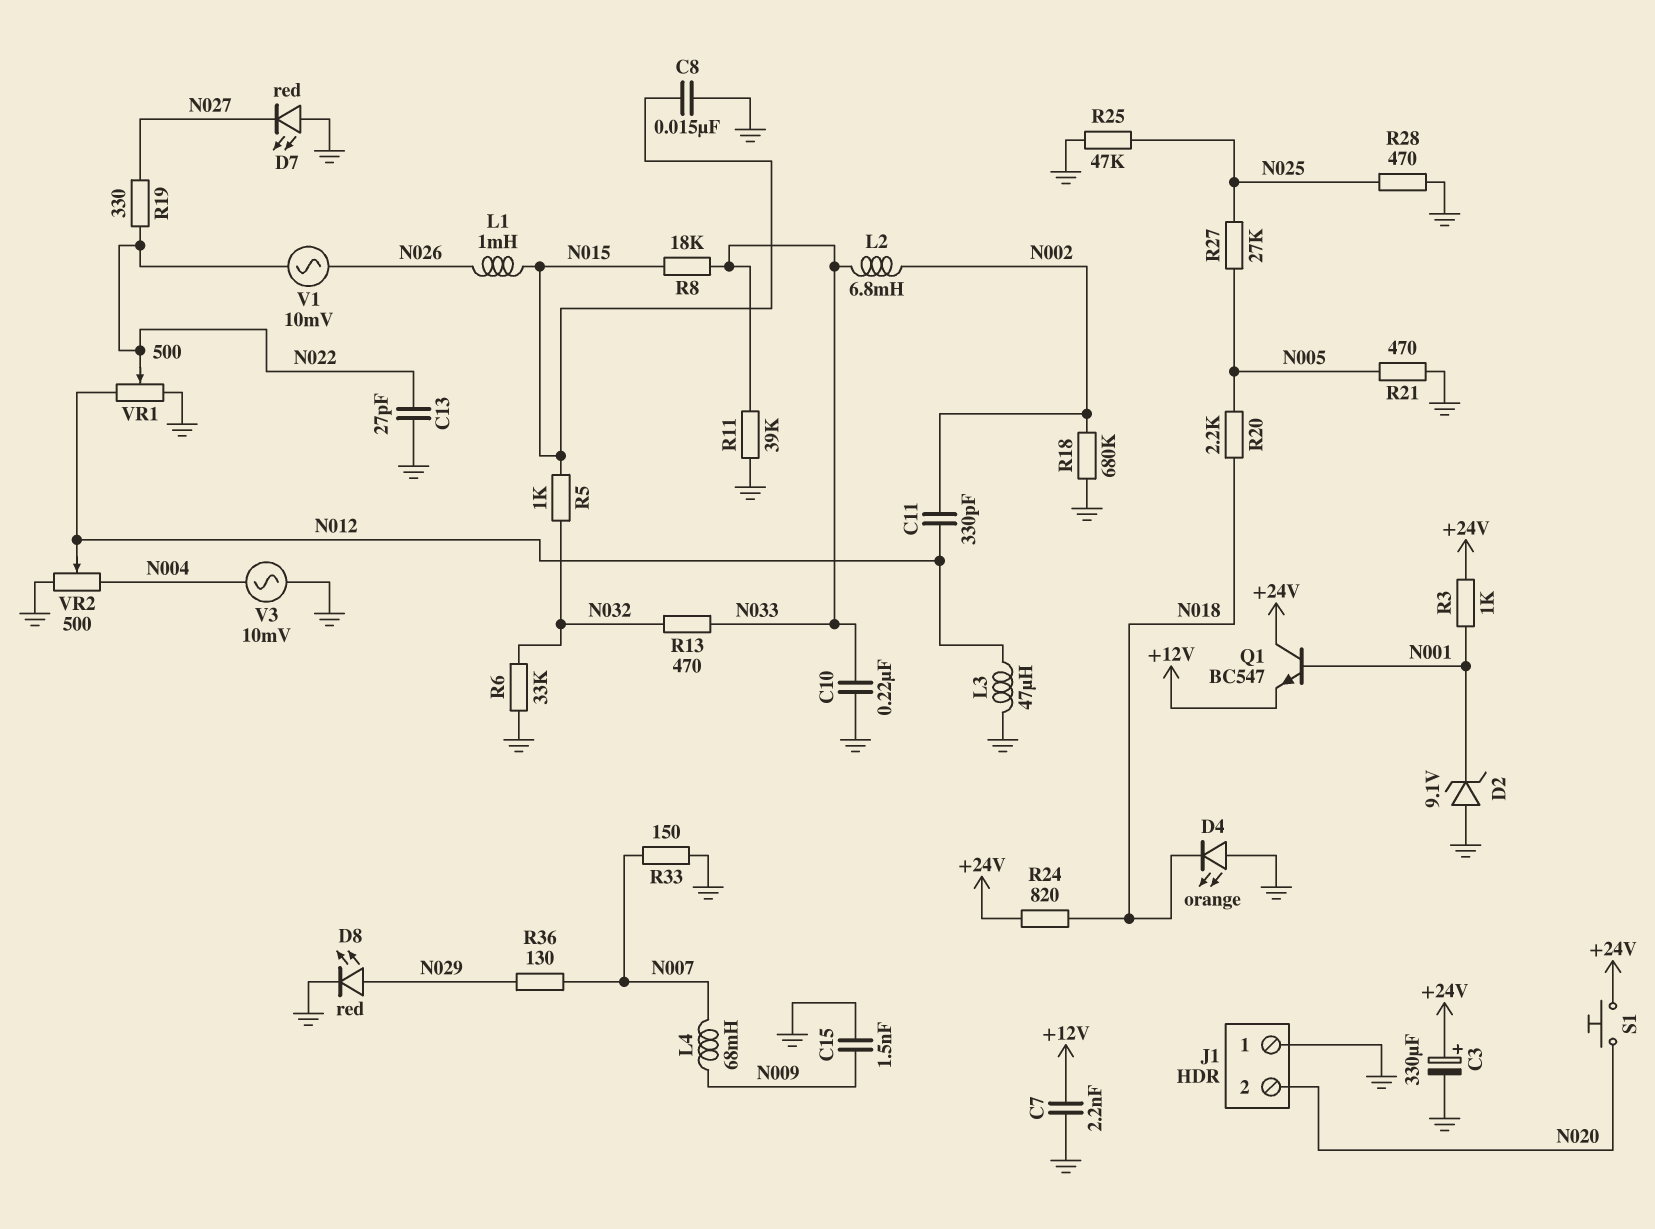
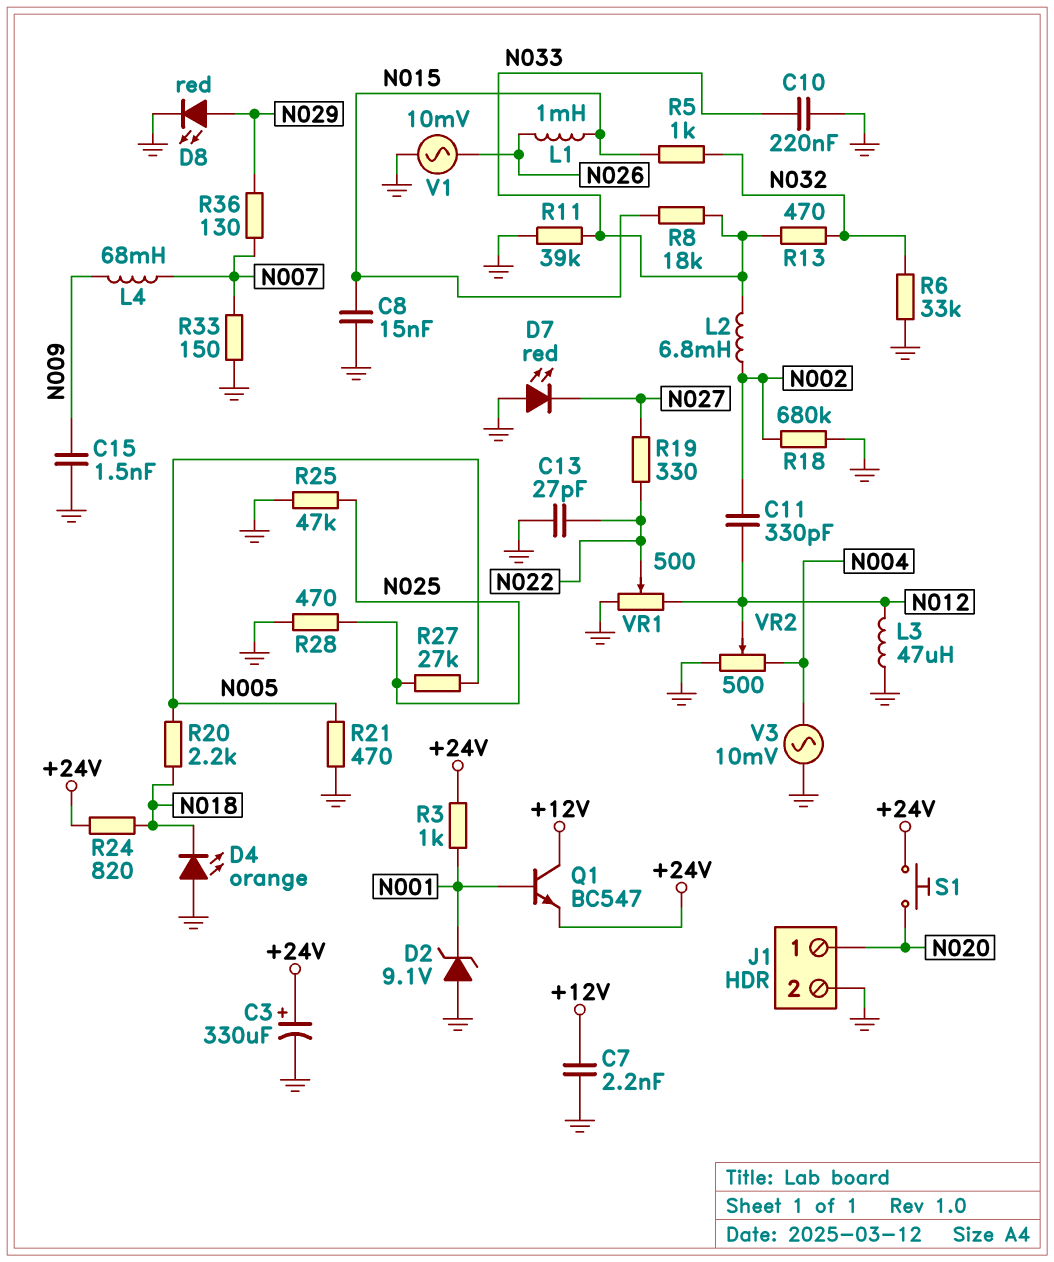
J1 pin 1: GND -> N020
J1 pin 2: N020 -> GND
Q1: NPN BC547 (B N001, C +24V, E +12V) -> NPN BC547 (B N001, C +12V, E +24V)
V1: AC 10mV (N022, N026) -> AC 10mV (GND, N026)

